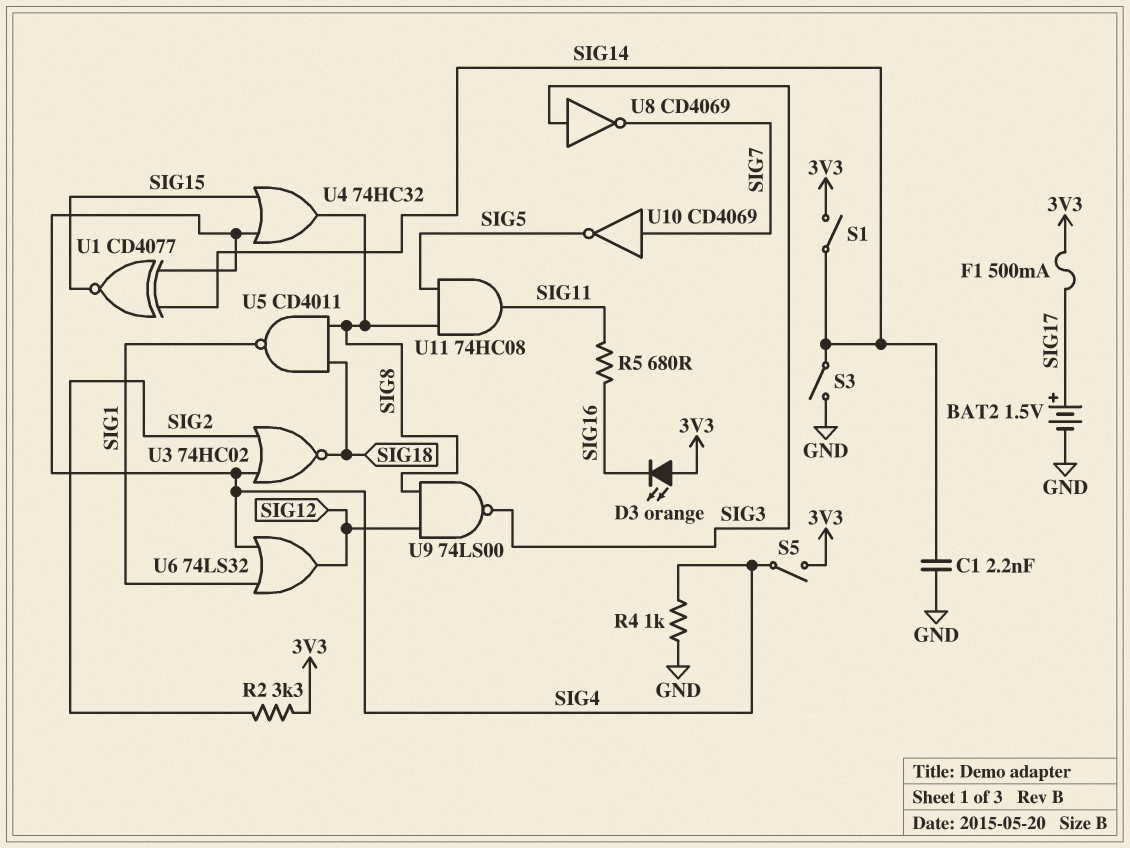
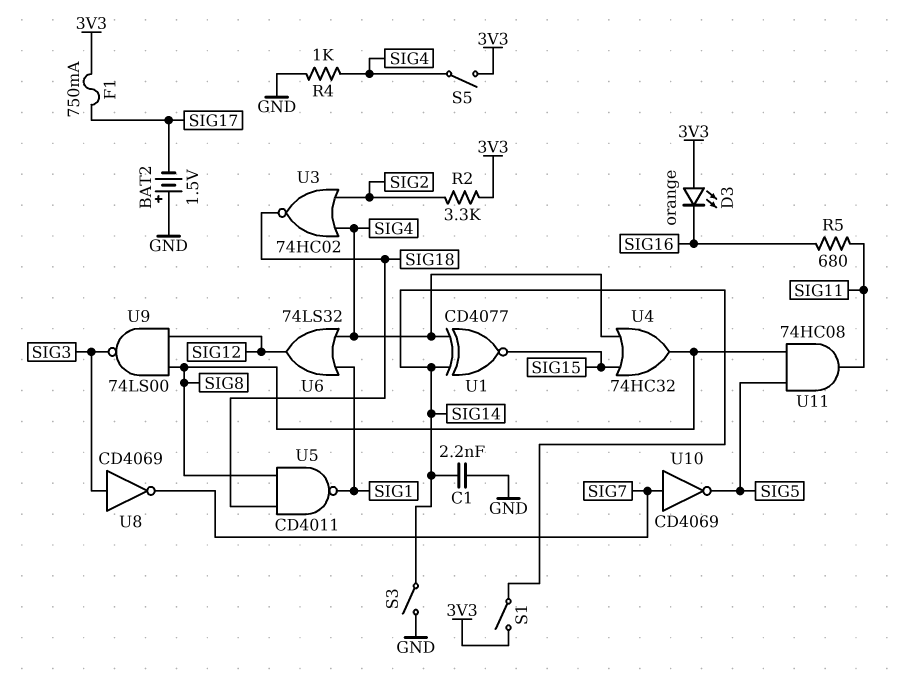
BAT2: 1.5V (plus SIG17, minus GND) -> 1.5V (plus GND, minus SIG17)
F1: 500mA (3V3, SIG17) -> 750mA (3V3, SIG17)

